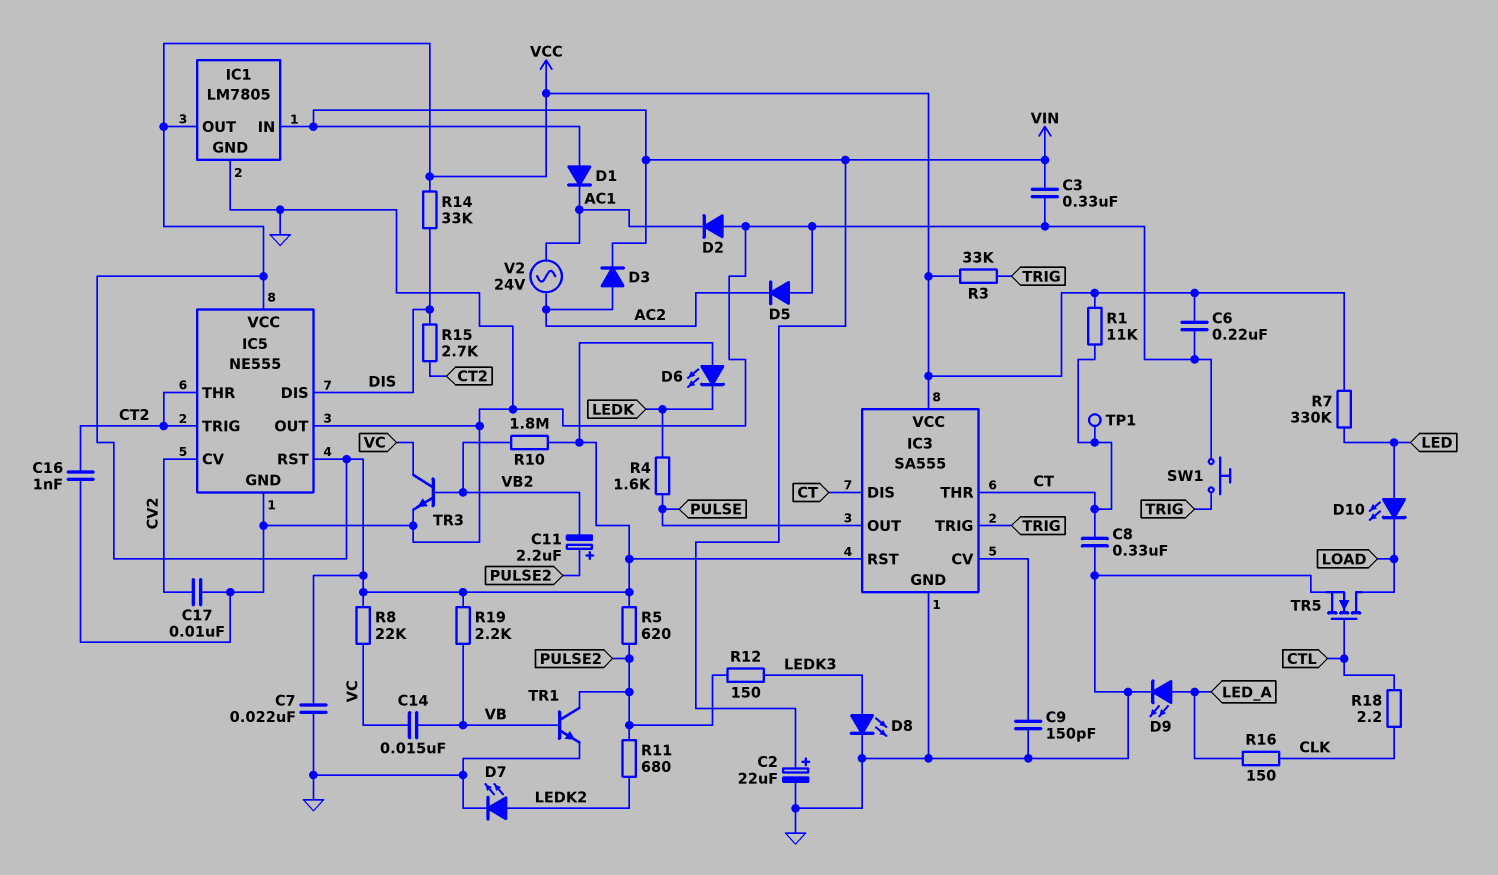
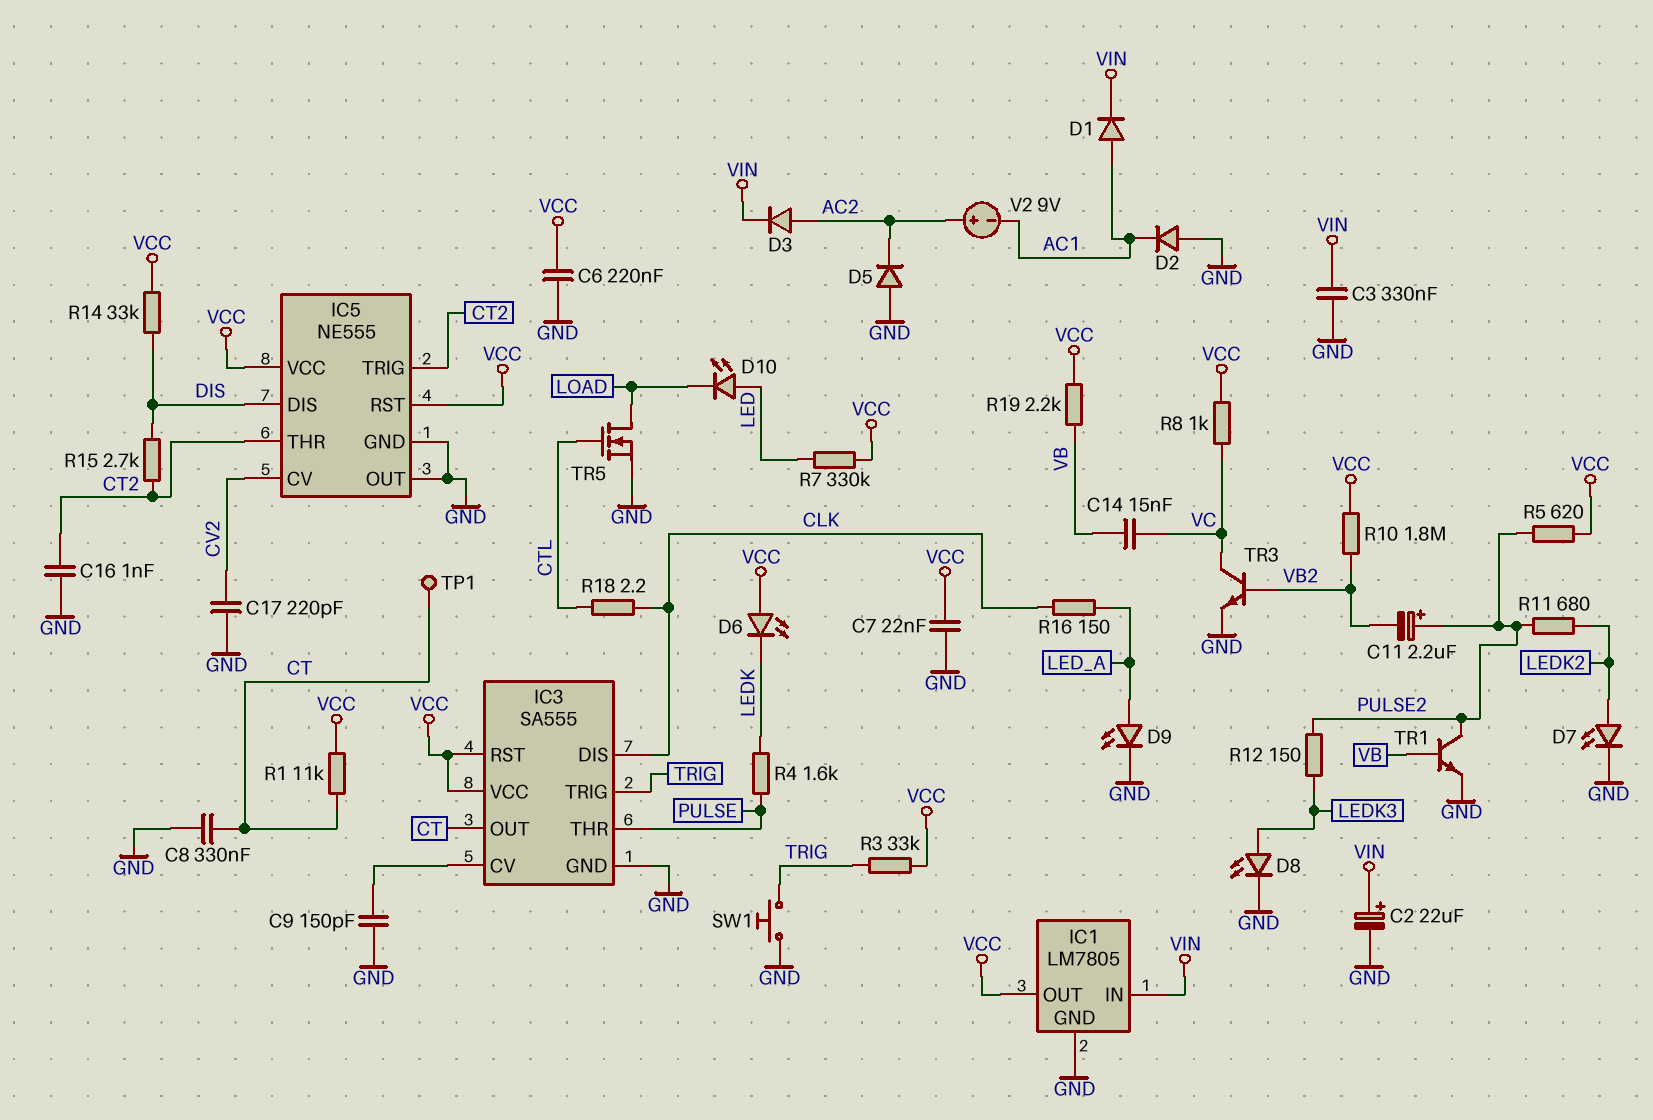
C17: 10nF (CV2, GND) -> 220pF (CV2, GND)
D1: diode (A VIN, K AC1) -> diode (A AC1, K VIN)
IC3 pin DIS: CT -> CLK
IC3 pin OUT: PULSE -> CT
IC3 pin THR: CT -> PULSE
R8: 22k (VC, VCC) -> 1k (VC, VCC)
V2: AC 24V (AC1, AC2) -> 9V (plus AC2, minus AC1)

